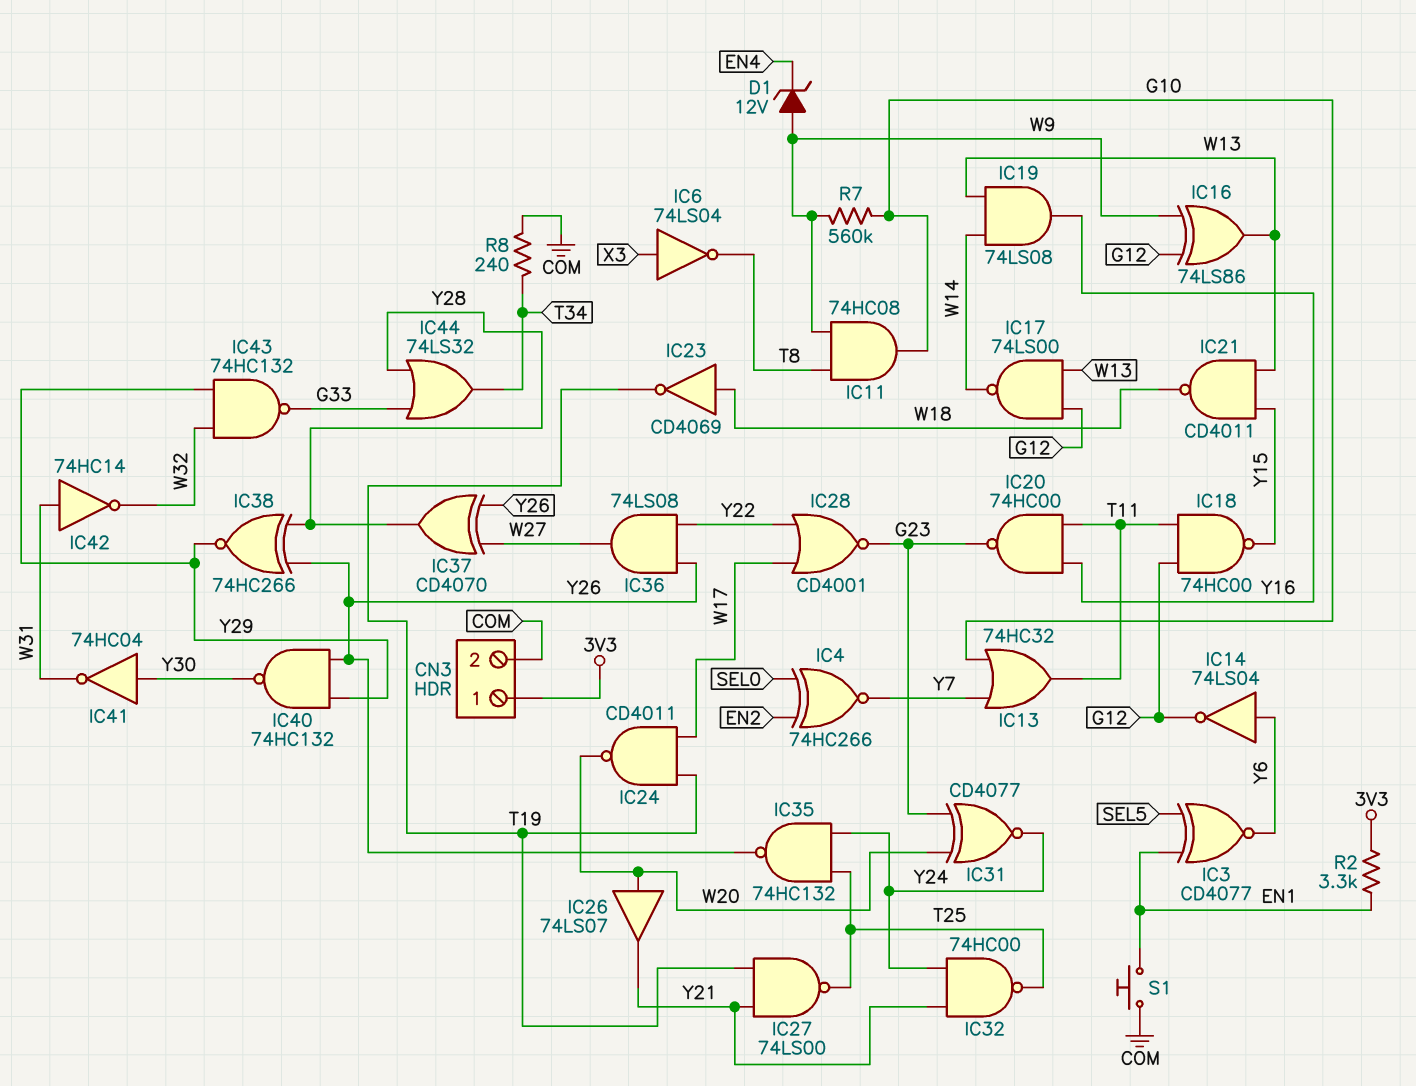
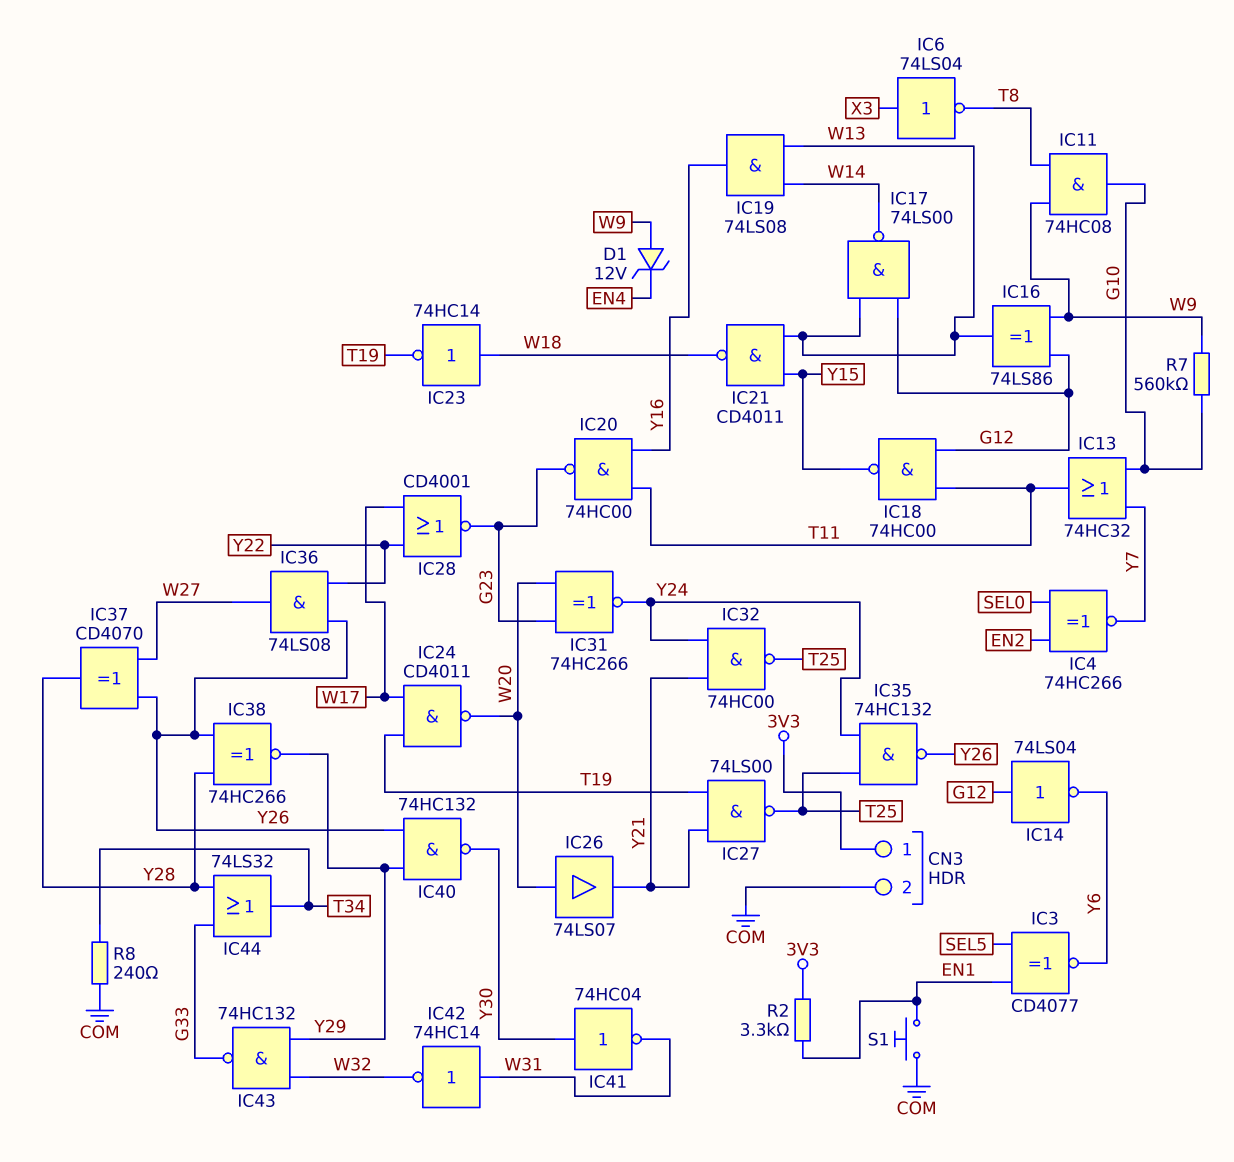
IC14: NOT 74LS04 (in Y6, out G12) -> NOT 74LS04 (in G12, out Y6)
IC23: NOT CD4069 (in W18, out T19) -> NOT 74HC14 (in W18, out T19)
IC31: XNOR CD4077 (in G23, in W20, out Y24) -> XNOR 74HC266 (in G23, in W20, out Y24)

